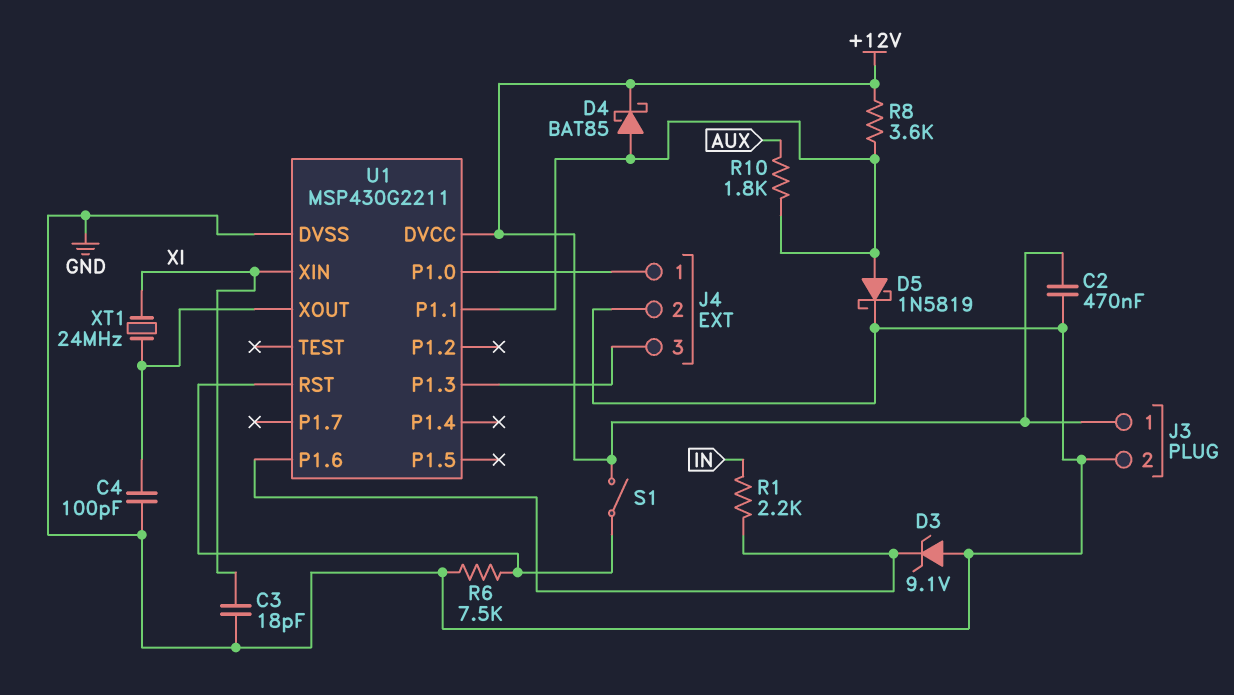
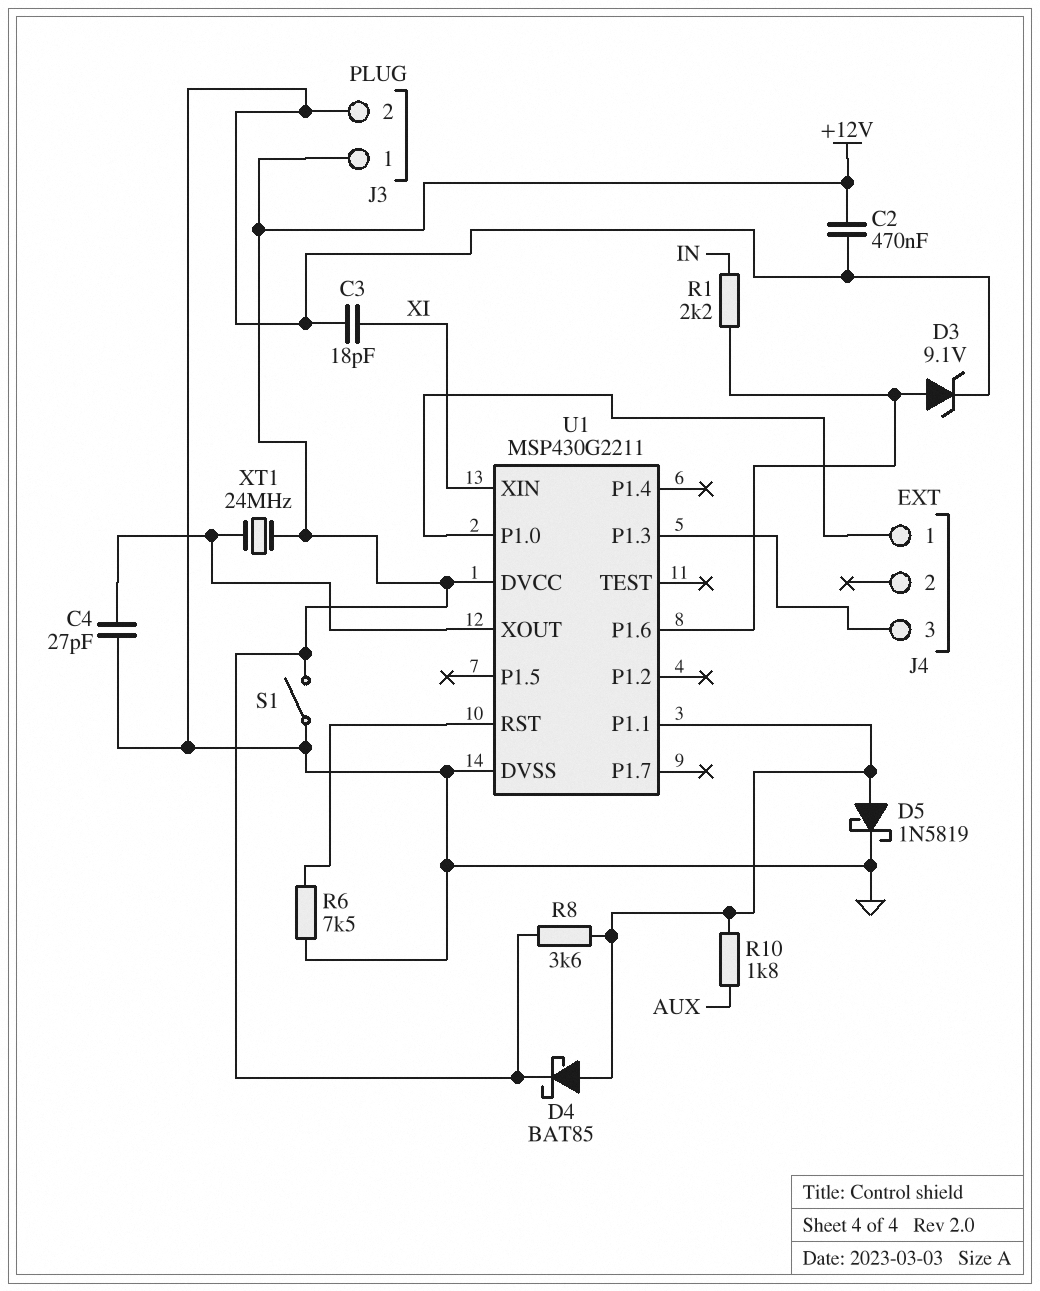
C4: 100pF (GND, U1/XOUT) -> 27pF (GND, U1/XOUT)
D3: zener 9.1V (A GND, K U1/P1.6) -> zener 9.1V (A U1/P1.6, K GND)
J4 pin 2: GND -> none
S1: switch (+12V, U1/RST) -> switch (+12V, GND)
XT1: 24MHz (U1/XOUT, XI) -> 24MHz (+12V, U1/XOUT)

